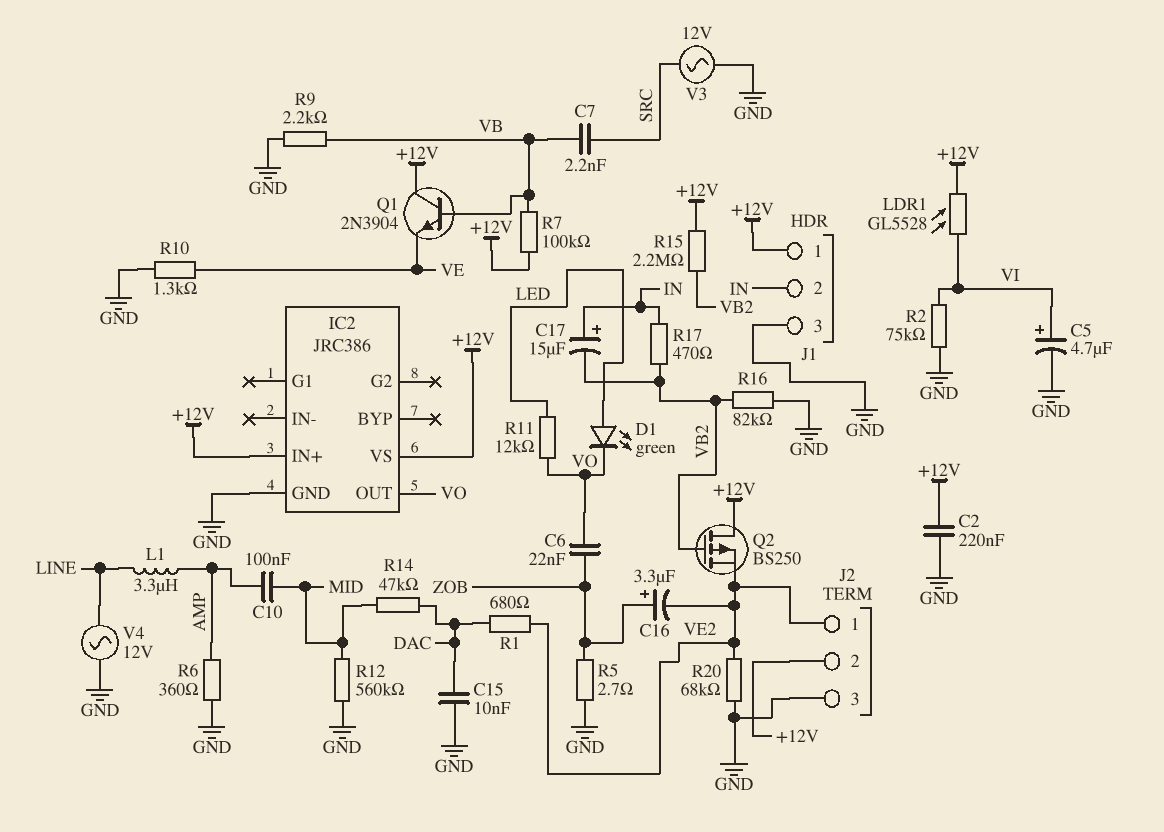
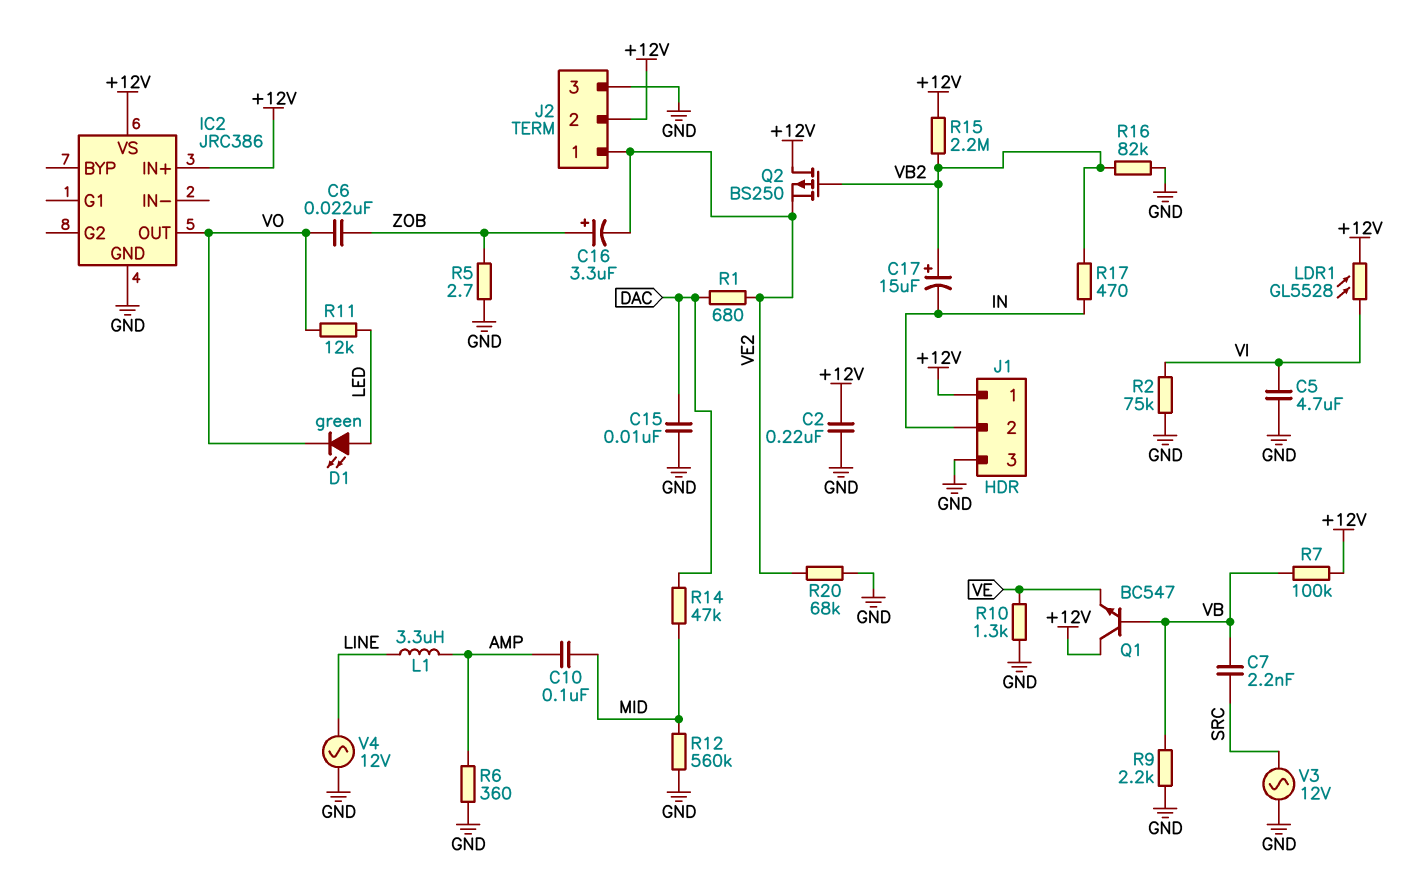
C5: 4.7uF (plus VI, minus GND) -> 4.7uF (GND, VI)
C17: 15uF (plus IN, minus VB2) -> 15uF (plus VB2, minus IN)
Q1: NPN 2N3904 (B VB, C +12V, E VE) -> NPN BC547 (B VB, C +12V, E VE)

